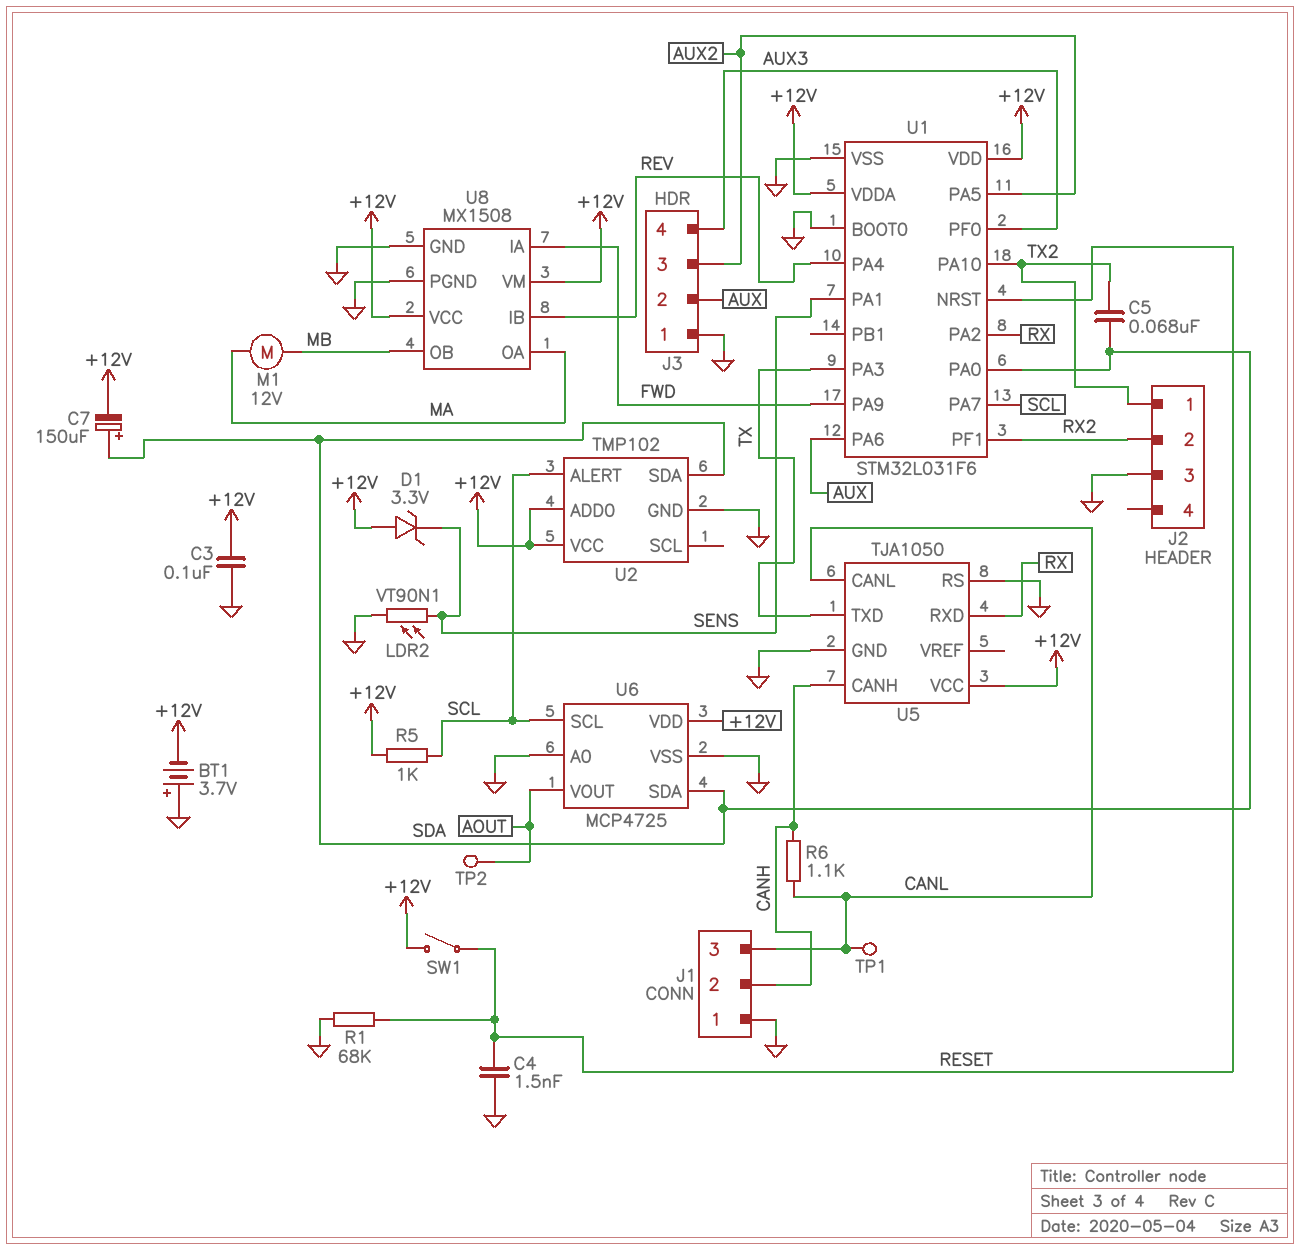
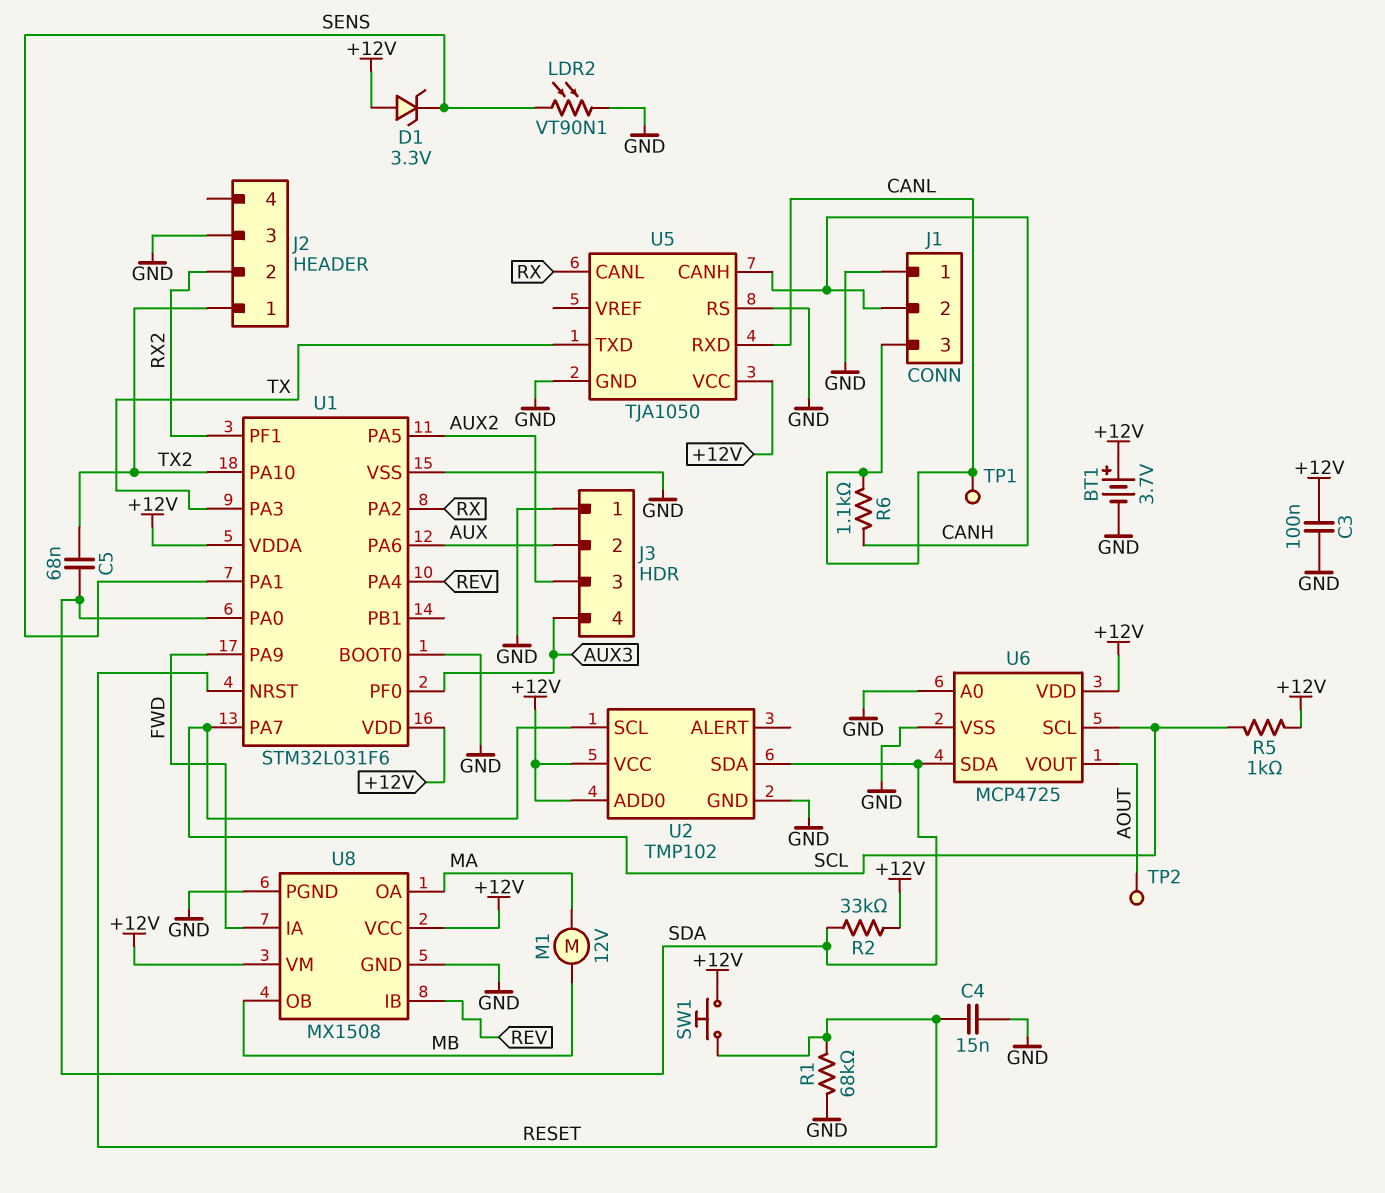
BT1: 3.7V (plus GND, minus +12V) -> 3.7V (plus +12V, minus GND)
C4: 1.5nF (GND, RESET) -> 15nF (GND, RESET)
C7: 150uF (plus SDA, minus +12V) -> none
R2: none -> 33k (+12V, SDA)
SW1: switch (+12V, RESET) -> button (+12V, RESET)
U2 pin ALERT: SCL -> none
U2 pin SCL: none -> SCL
U5 pin CANL: CANL -> RX
U5 pin RXD: RX -> CANL

